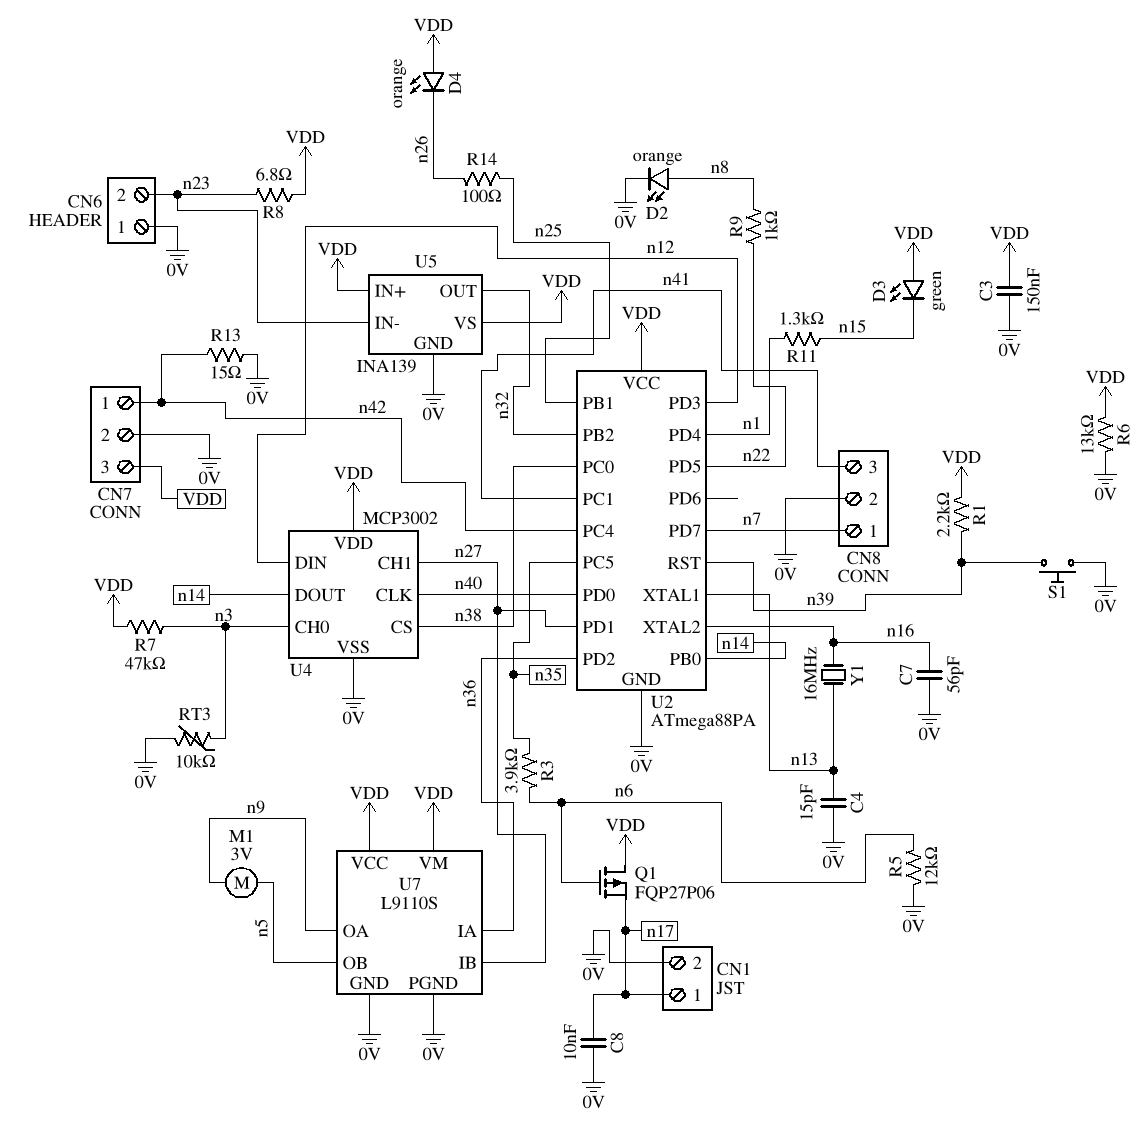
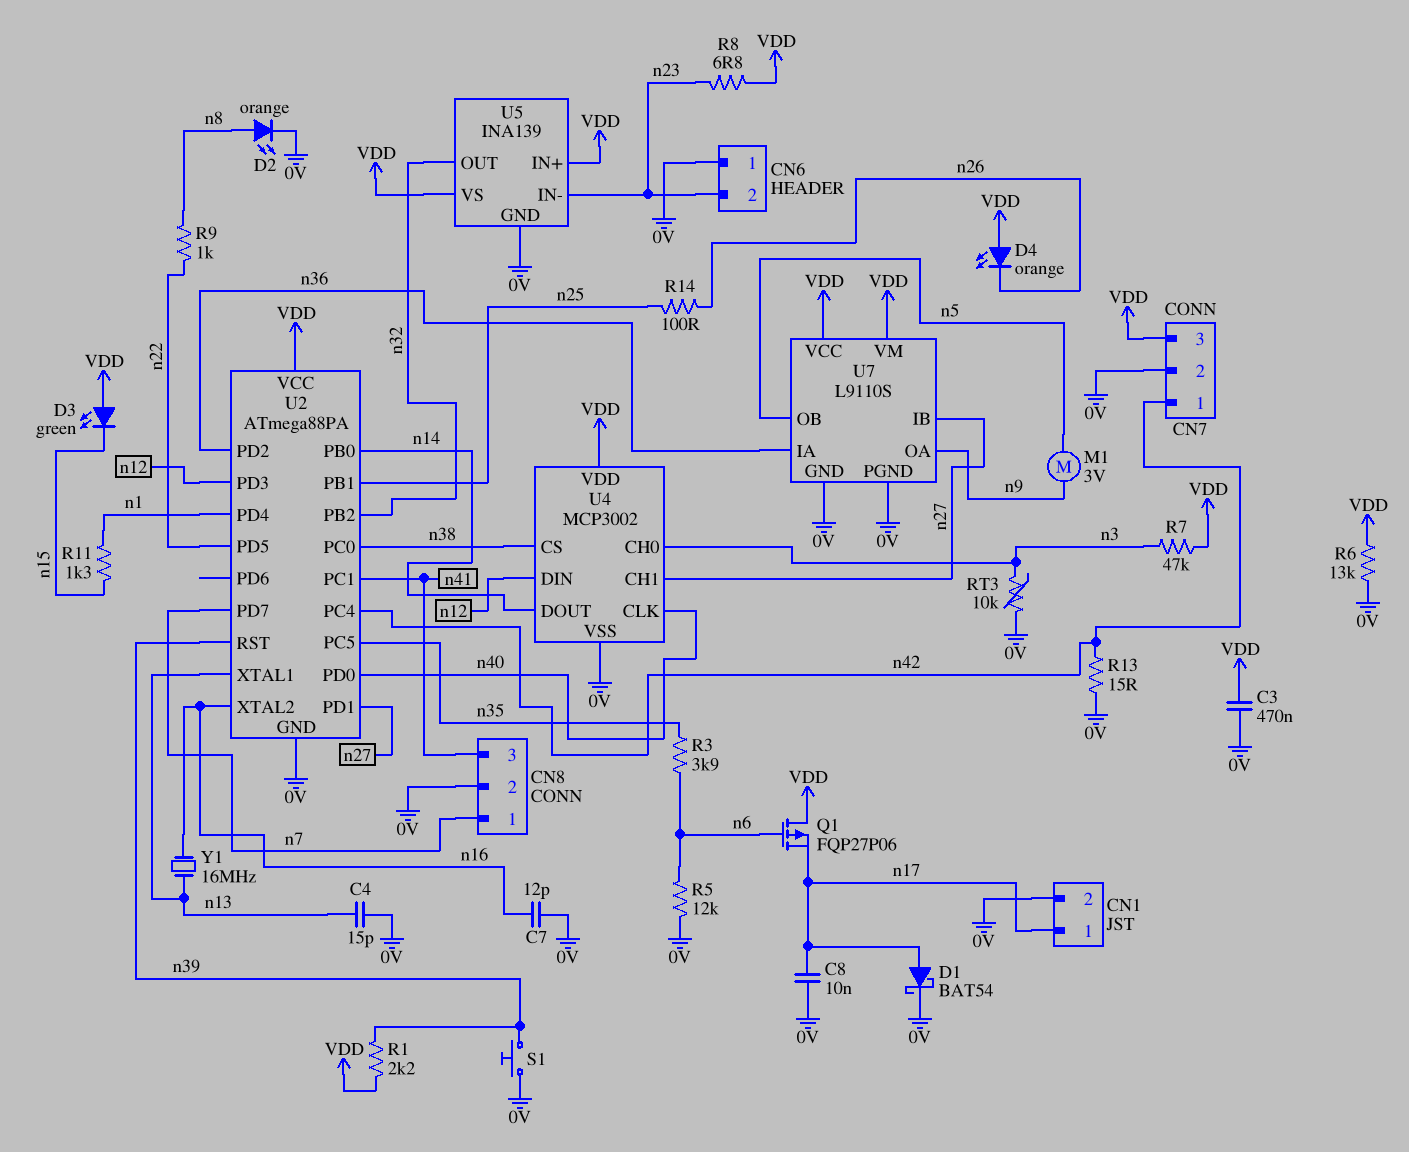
C3: 150nF (0V, VDD) -> 470nF (0V, VDD)
C7: 56pF (0V, n16) -> 12pF (0V, n16)
D1: none -> schottky BAT54 (A n17, K 0V)

